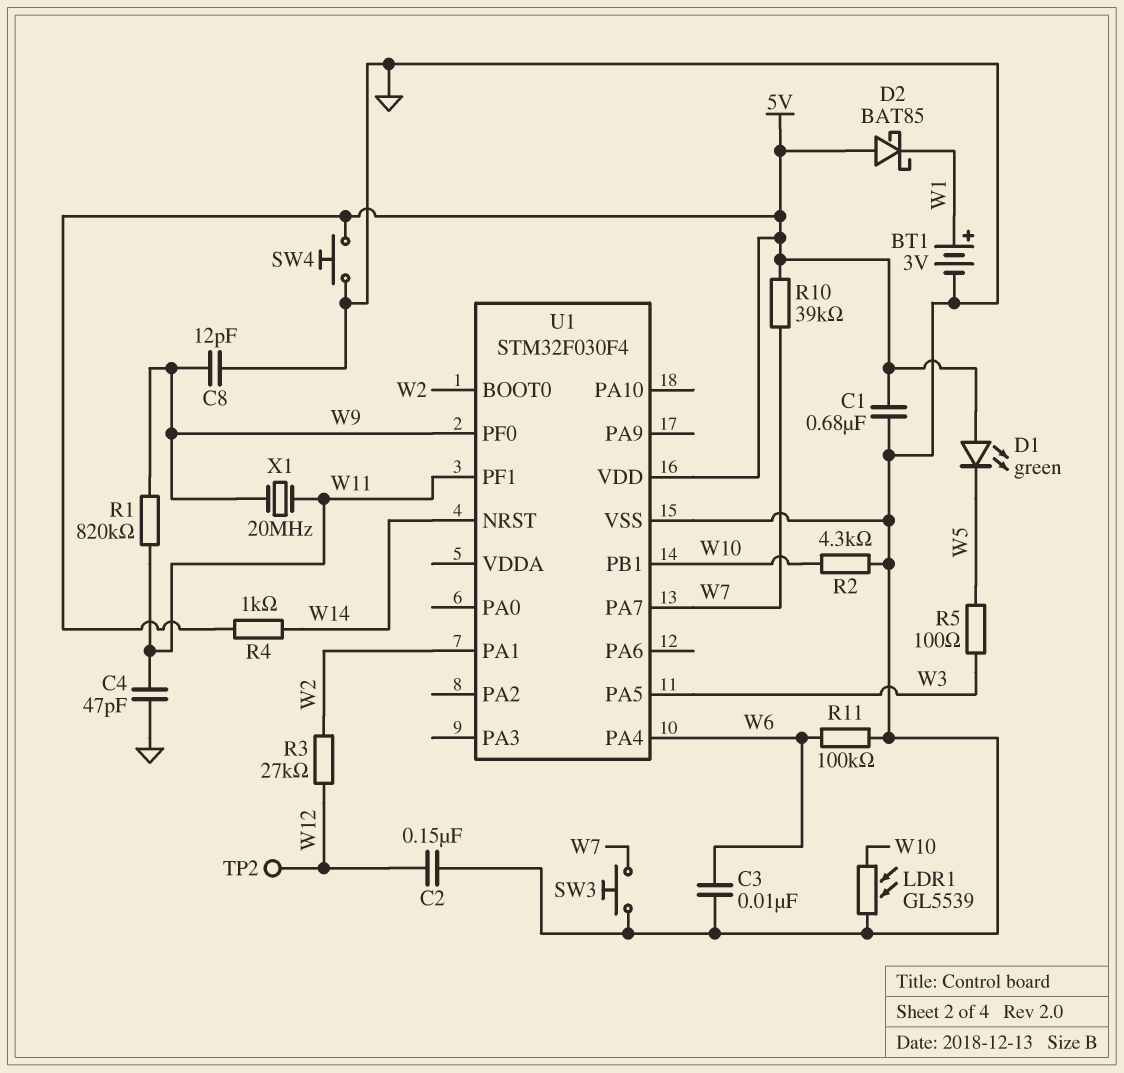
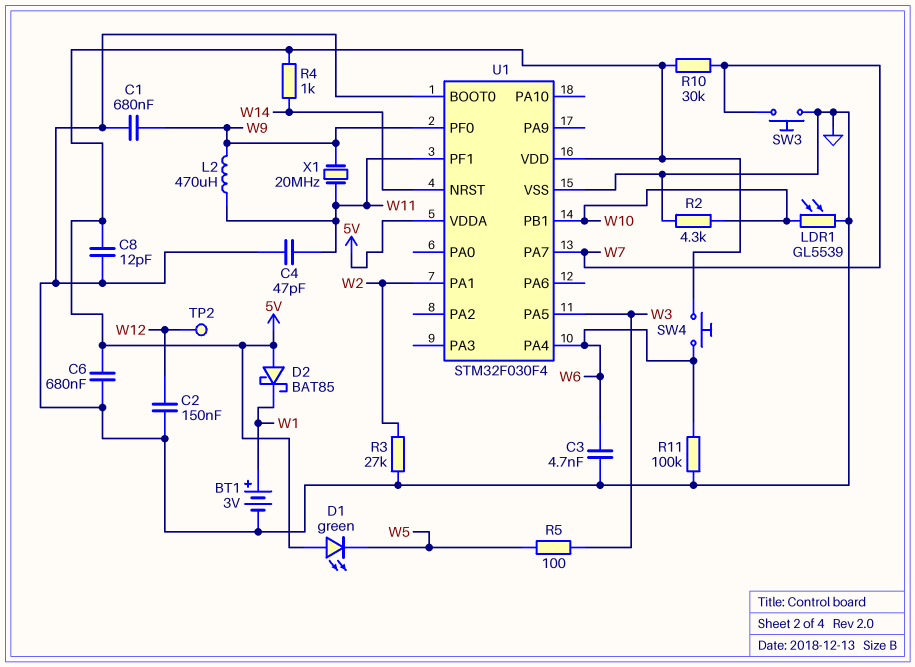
C1: 680nF (5V, GND) -> 680nF (GND, W9)
C3: 10nF (GND, W6) -> 4.7nF (GND, W6)
C6: none -> 680nF (5V, GND)
C8: 12pF (GND, W9) -> 12pF (5V, GND)
L2: none -> 470uH (W9, W11)
R1: 820k (W9, W11) -> none
R3: 27k (W2, W12) -> 27k (GND, W2)
R10: 39k (5V, W7) -> 30k (5V, W7)
SW4: button (5V, GND) -> button (5V, W6)
U1 pin BOOT0: W2 -> GND
U1 pin VDDA: none -> 5V

